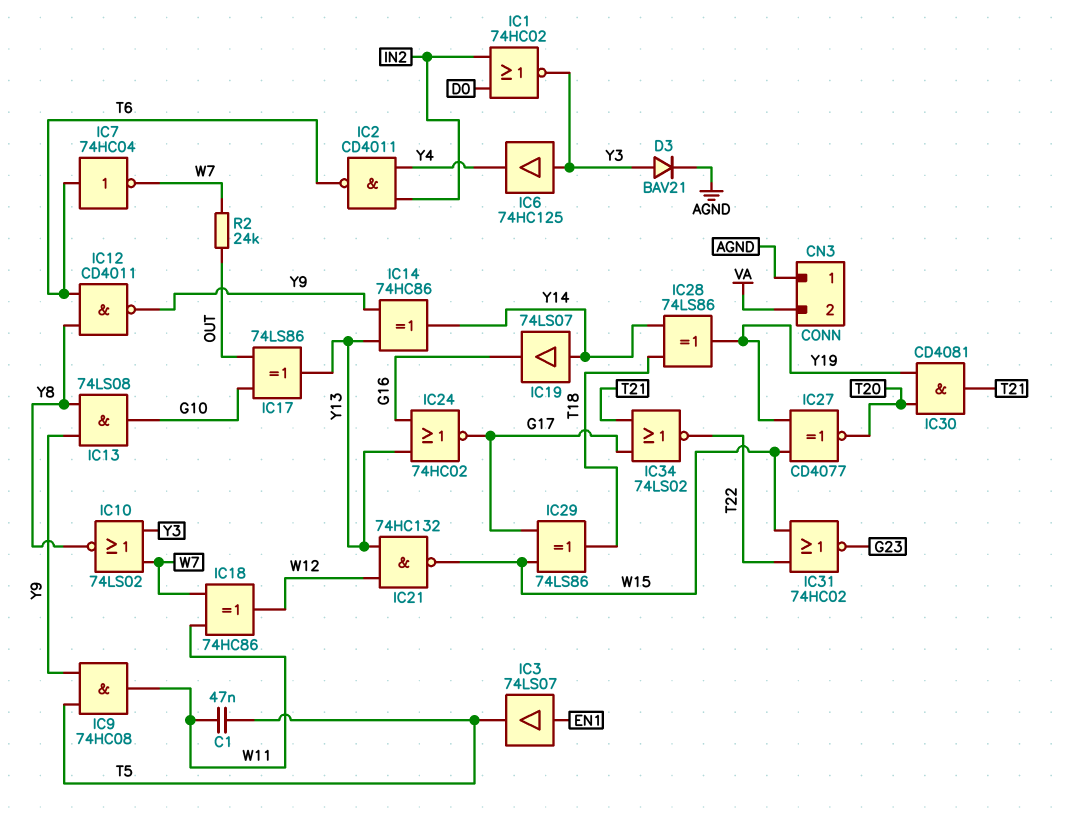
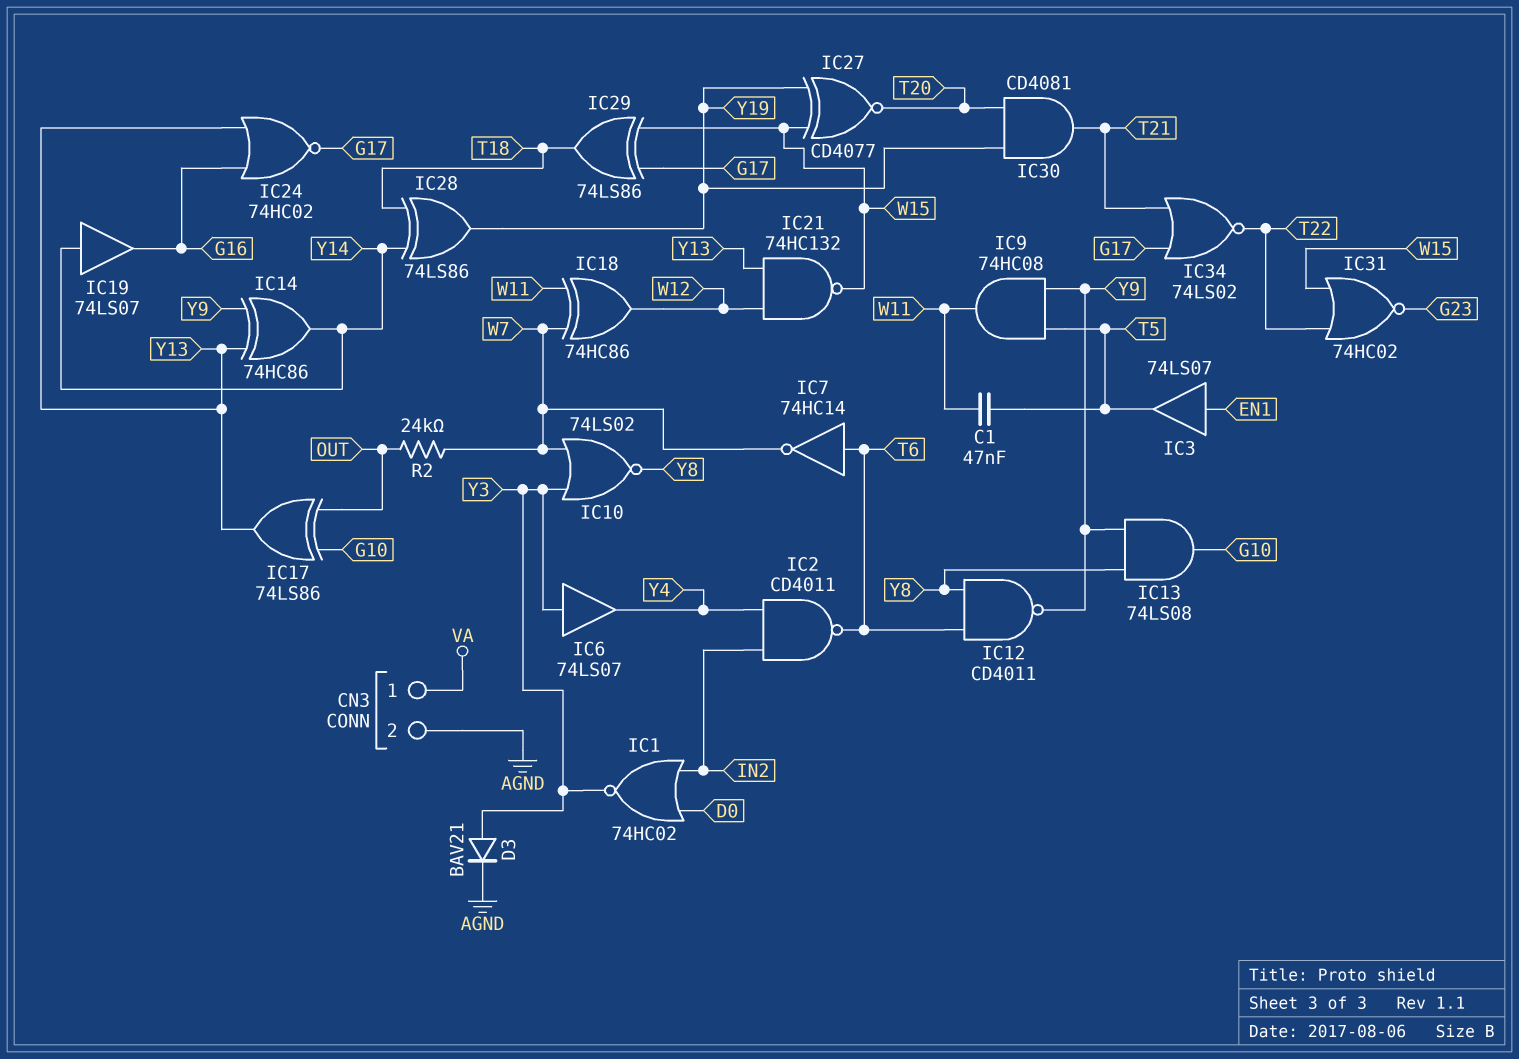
CN3 pin 1: AGND -> VA
CN3 pin 2: VA -> AGND
IC6: buffer 74HC125 (in Y3, out Y4) -> buffer 74LS07 (in Y3, out Y4)
IC7: NOT 74HC04 (in T6, out W7) -> NOT 74HC14 (in T6, out W7)

